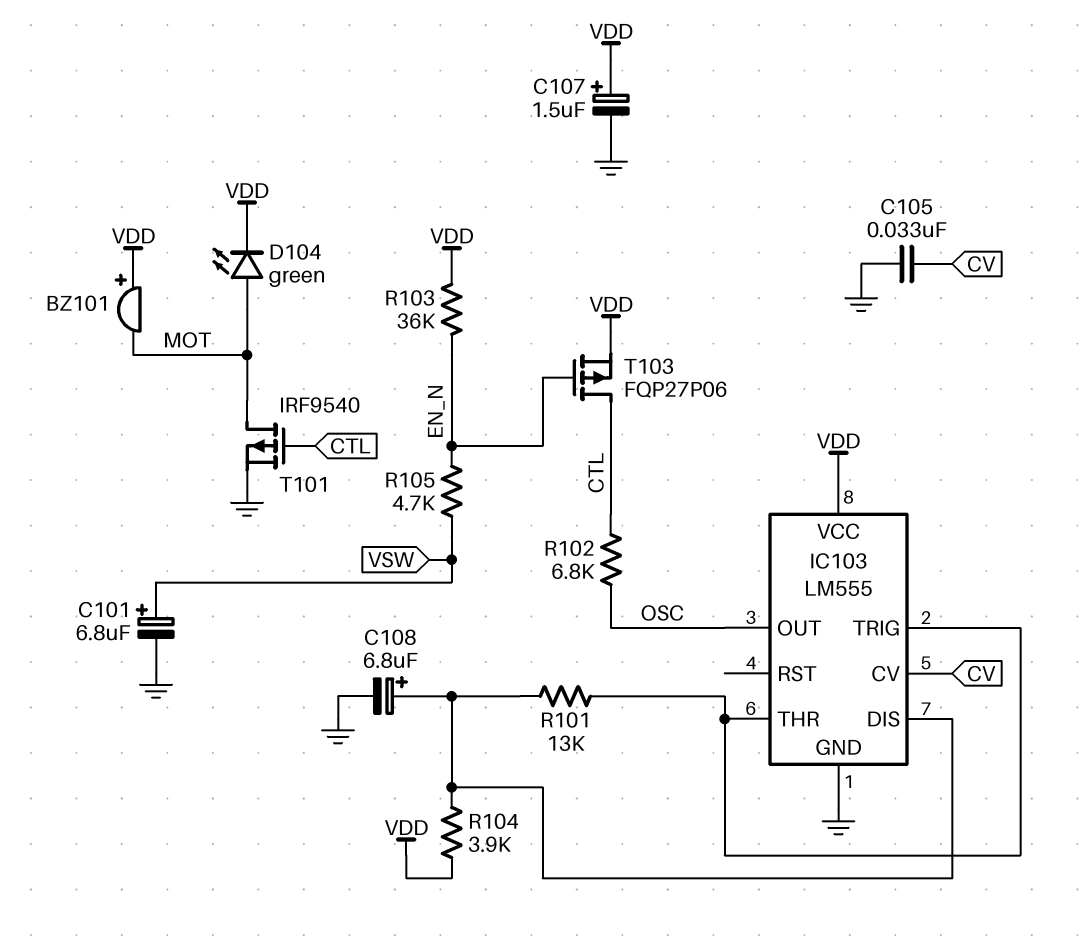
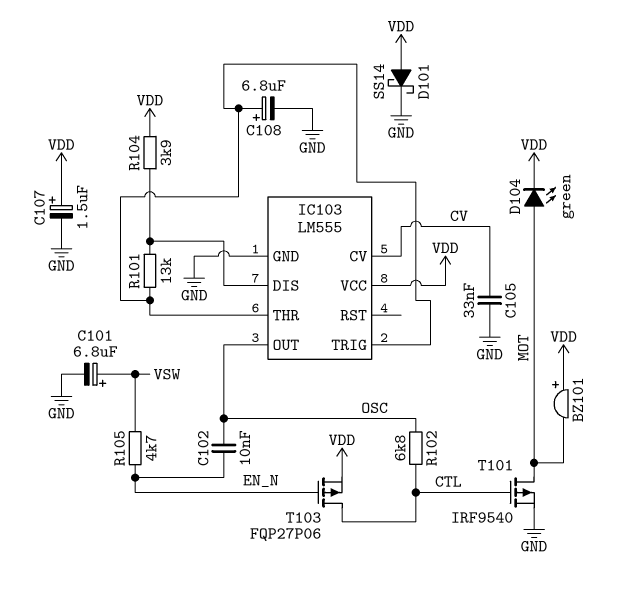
C102: none -> 10nF (EN_N, OSC)
C108: 6.8uF (plus IC103/DIS, minus GND) -> 6.8uF (plus IC103/THR, minus GND)
D101: none -> schottky SS14 (A VDD, K GND)
R103: 36k (EN_N, VDD) -> none

